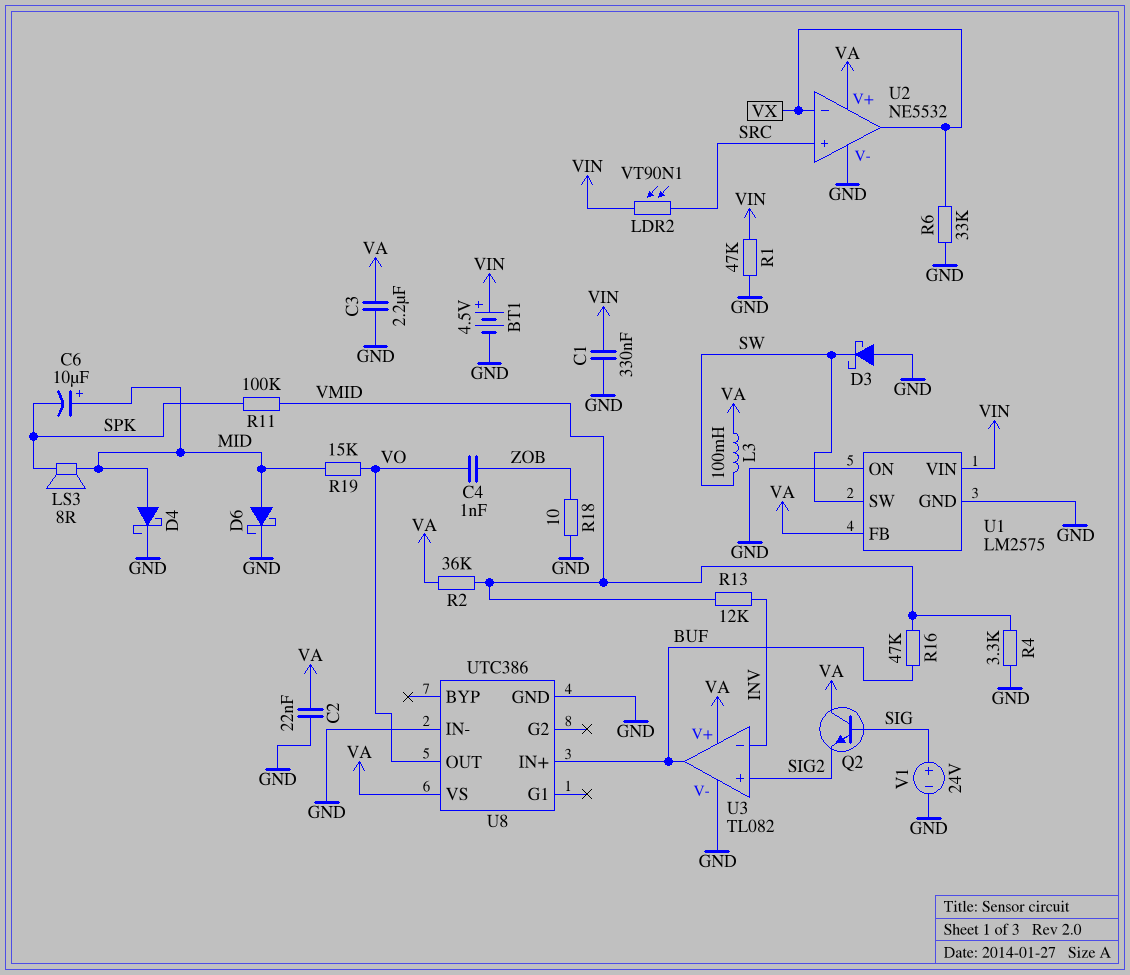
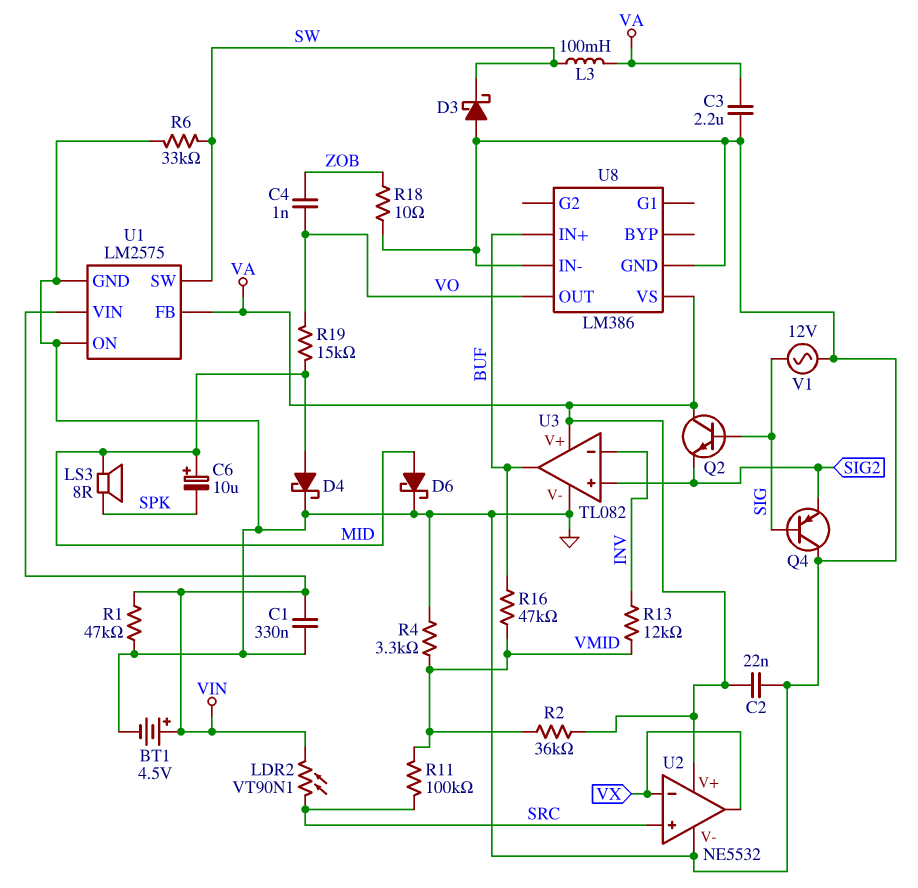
Q4: none -> PNP (B SIG, C GND, E SIG2)
R6: 33k (GND, VX) -> 33k (GND, SW)
R11: 100k (SPK, VMID) -> 100k (SRC, VMID)
U8: UTC386 -> LM386
V1: 24V (plus SIG, minus GND) -> AC 12V (GND, SIG)

